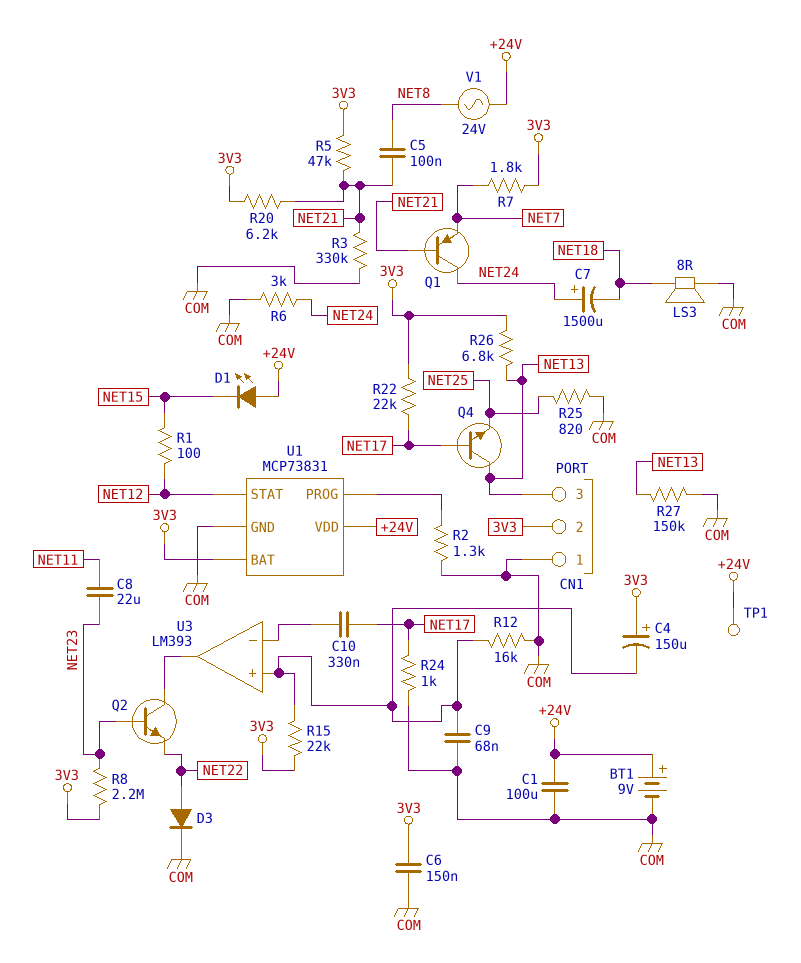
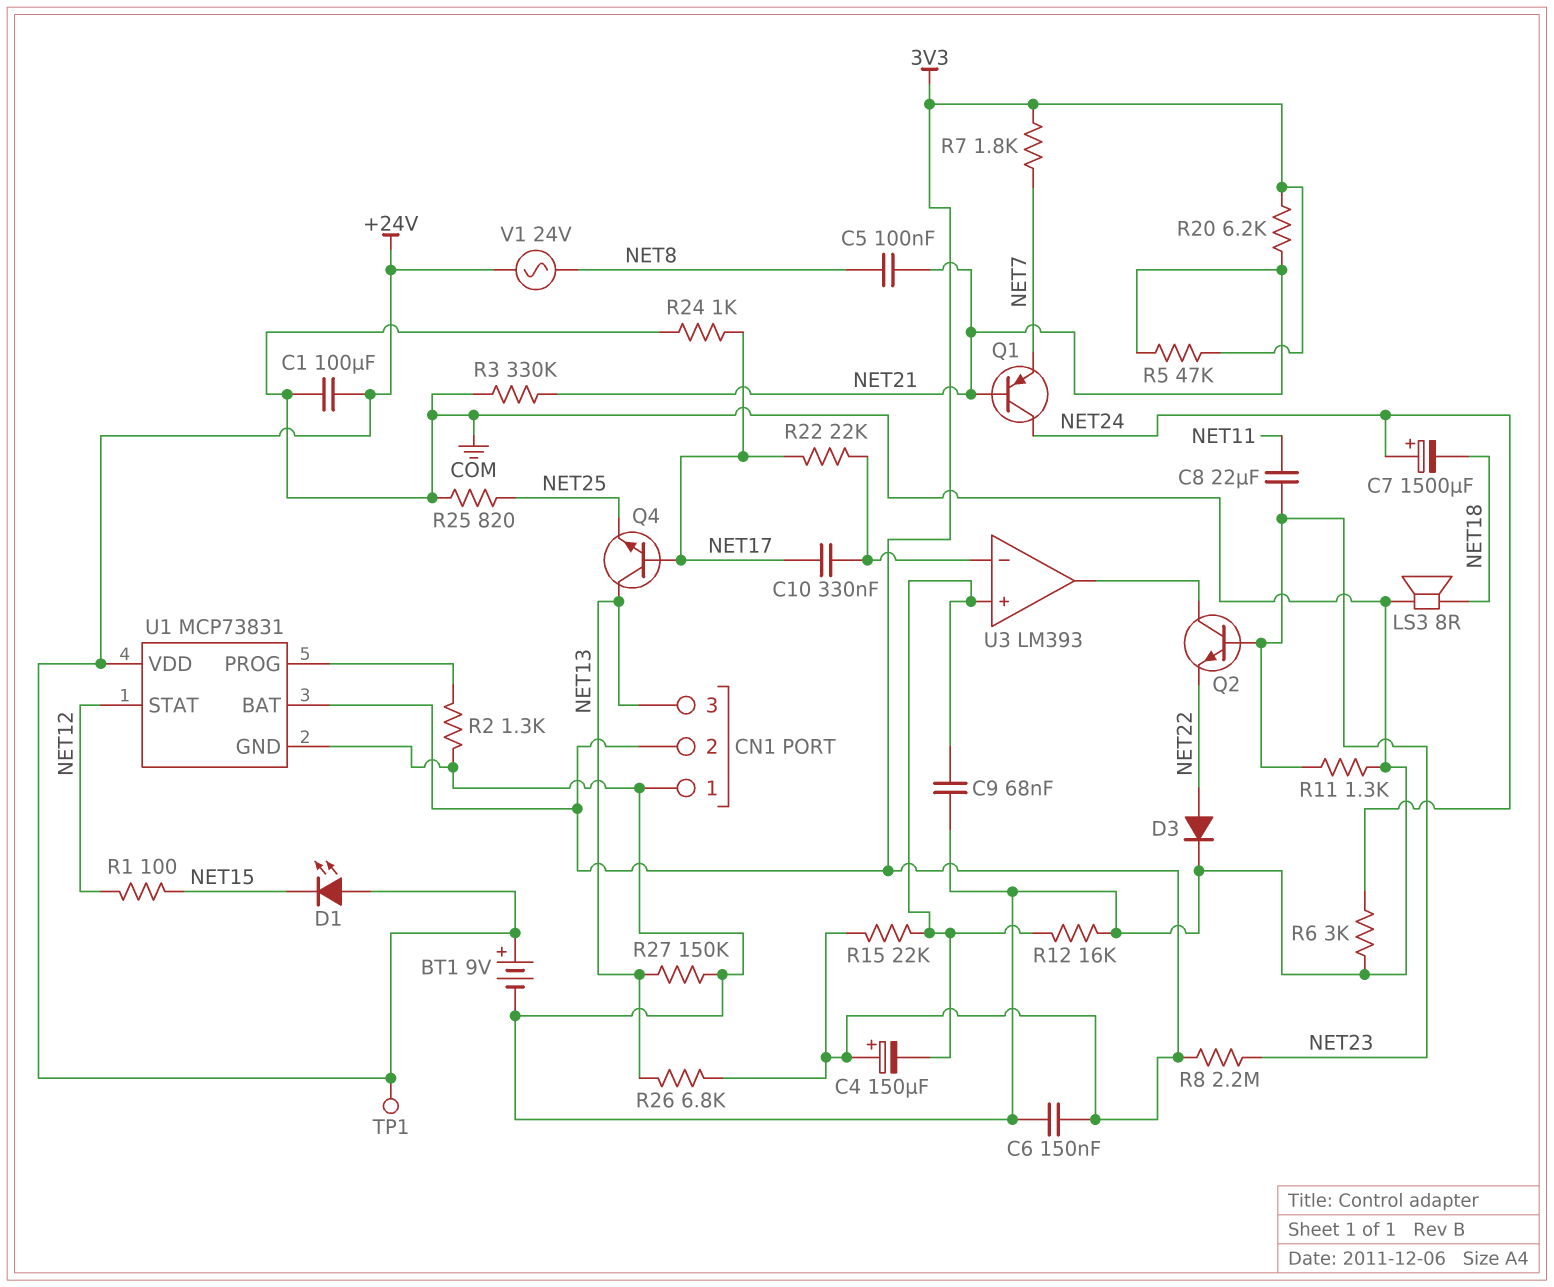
R11: none -> 1.3k (COM, NET23)
R22: 22k (3V3, NET17) -> 22k (NET17, U3/in-)

